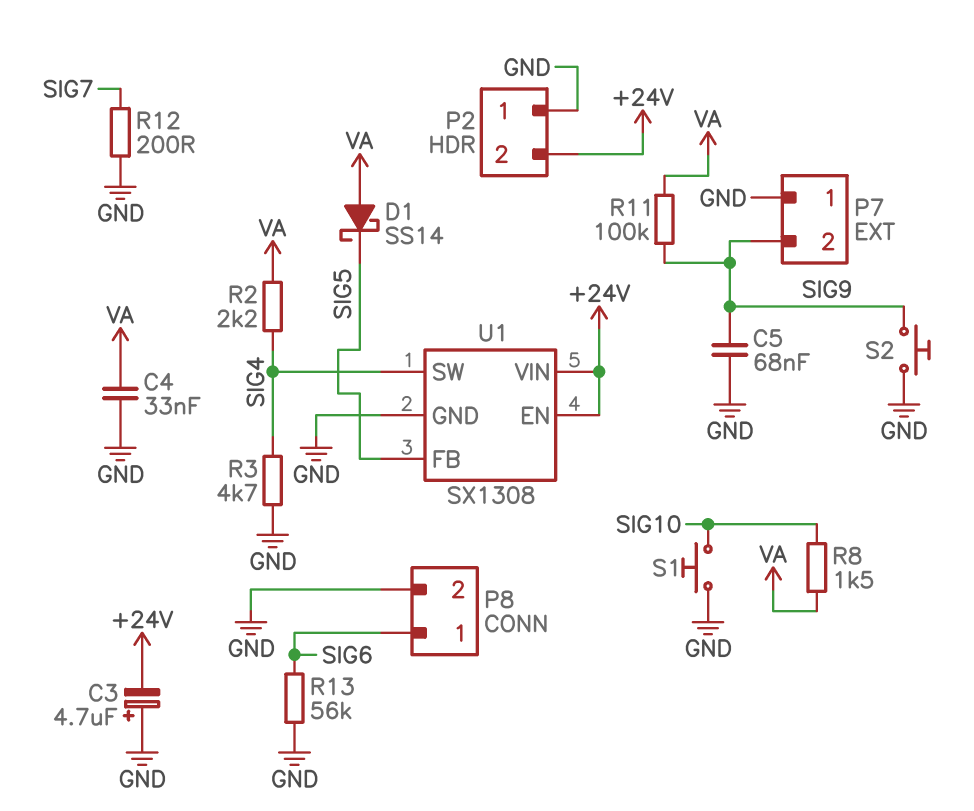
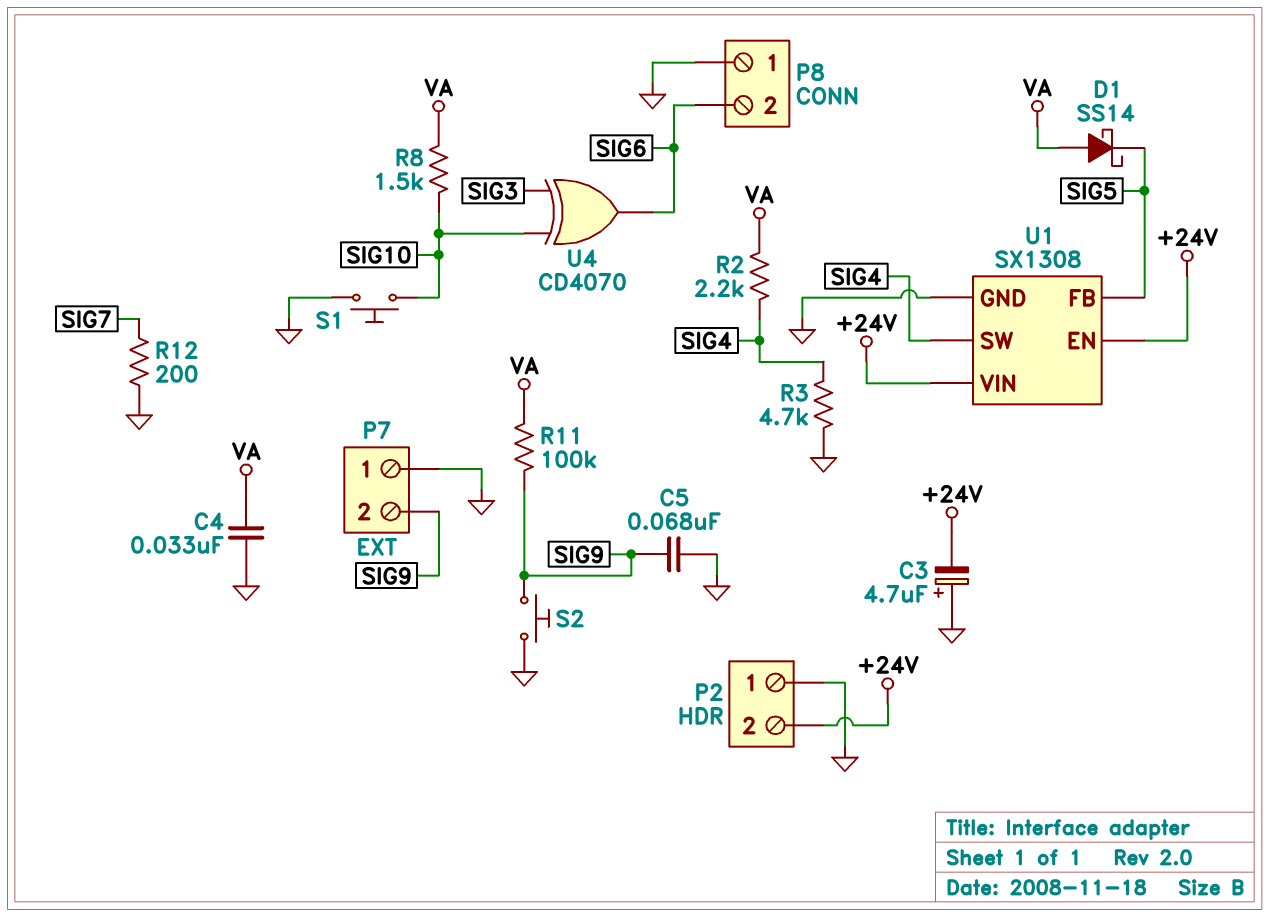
P8 pin 1: SIG6 -> GND
P8 pin 2: GND -> SIG6
R13: 56k (GND, SIG6) -> none
U4: none -> XOR CD4070 (in SIG3, in SIG10, out SIG6)

